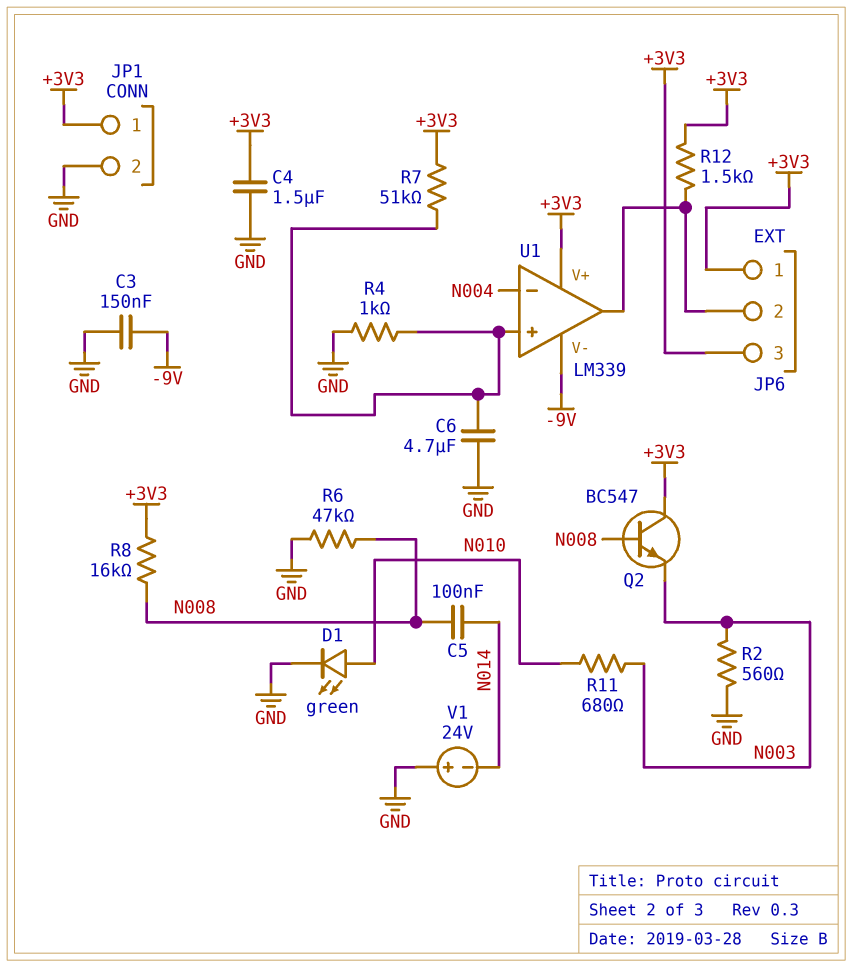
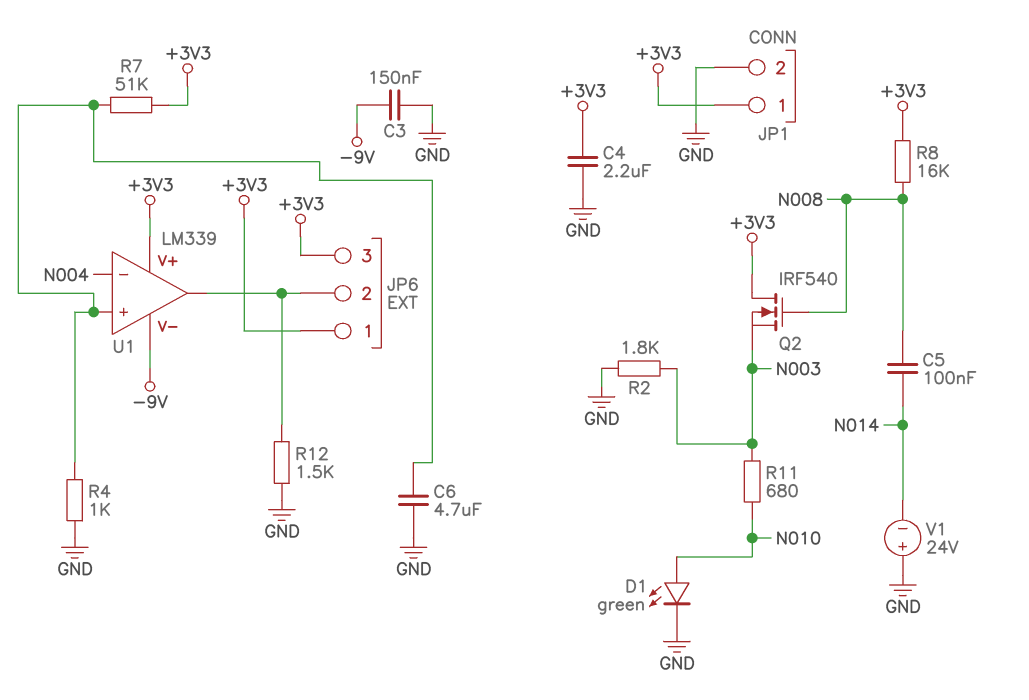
C4: 1.5uF (+3V3, GND) -> 2.2uF (+3V3, GND)
Q2: NPN BC547 (B N008, C +3V3, E N003) -> NMOS IRF540 (G N008, D +3V3, S N003)
R2: 560 (GND, N003) -> 1.8k (GND, N003)
R6: 47k (GND, N008) -> none
R12: 1.5k (+3V3, JP6/2) -> 1.5k (GND, JP6/2)

